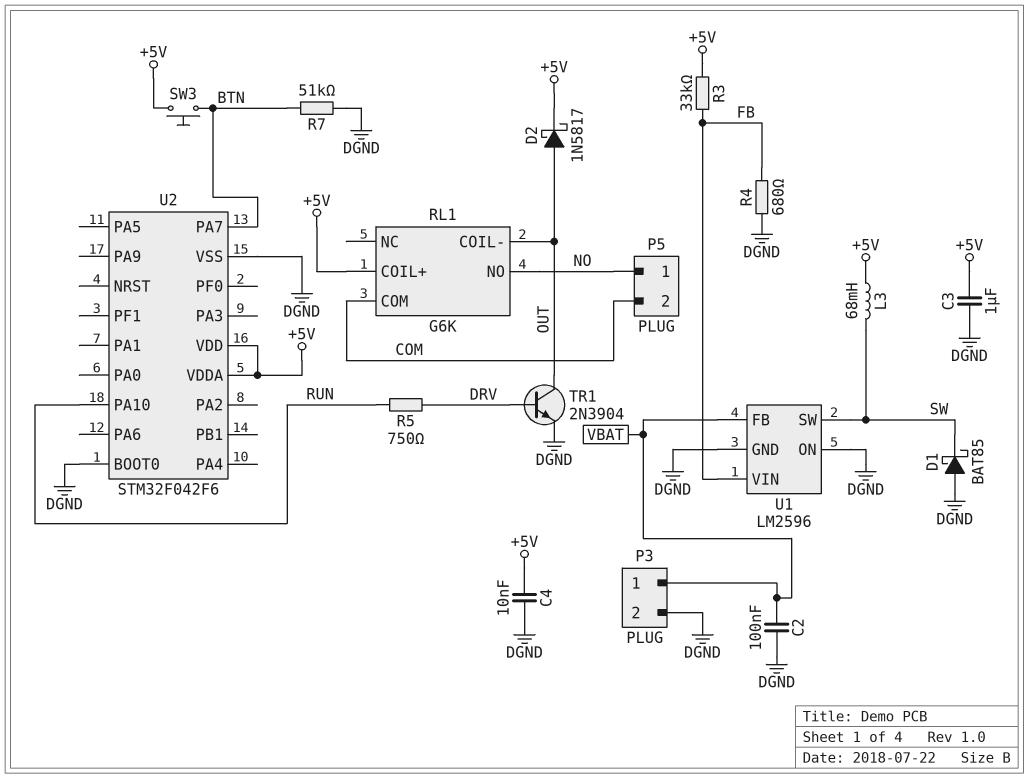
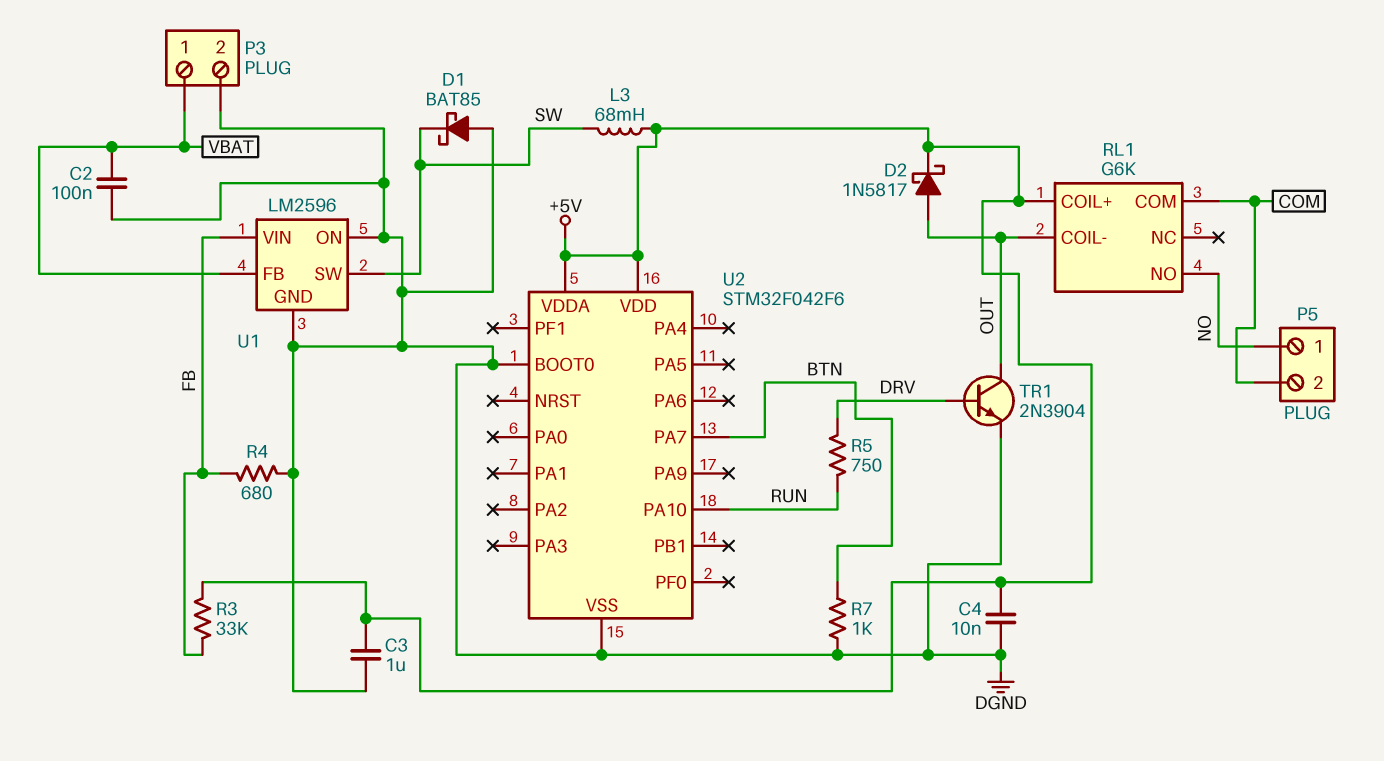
R7: 51k (BTN, DGND) -> 1k (BTN, DGND)
SW3: button (+5V, BTN) -> none

